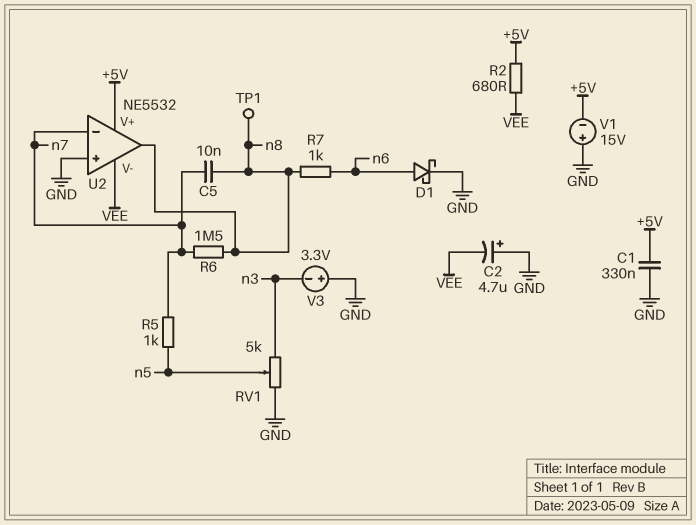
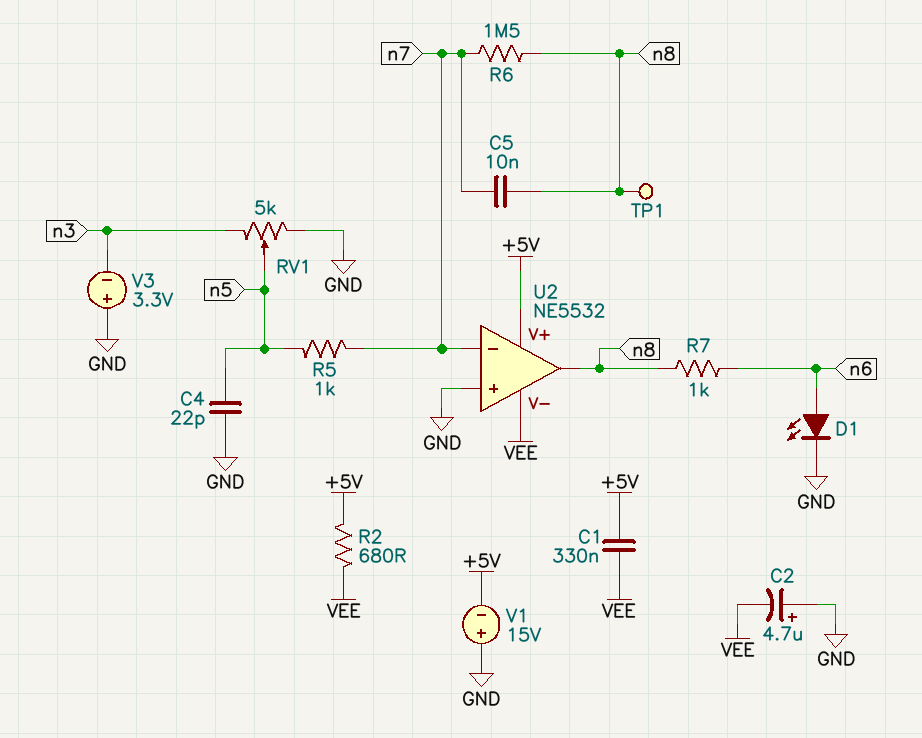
C1: 330nF (+5V, GND) -> 330nF (+5V, VEE)
C4: none -> 22pF (GND, n5)
D1: schottky (A n6, K GND) -> LED (A n6, K GND)

